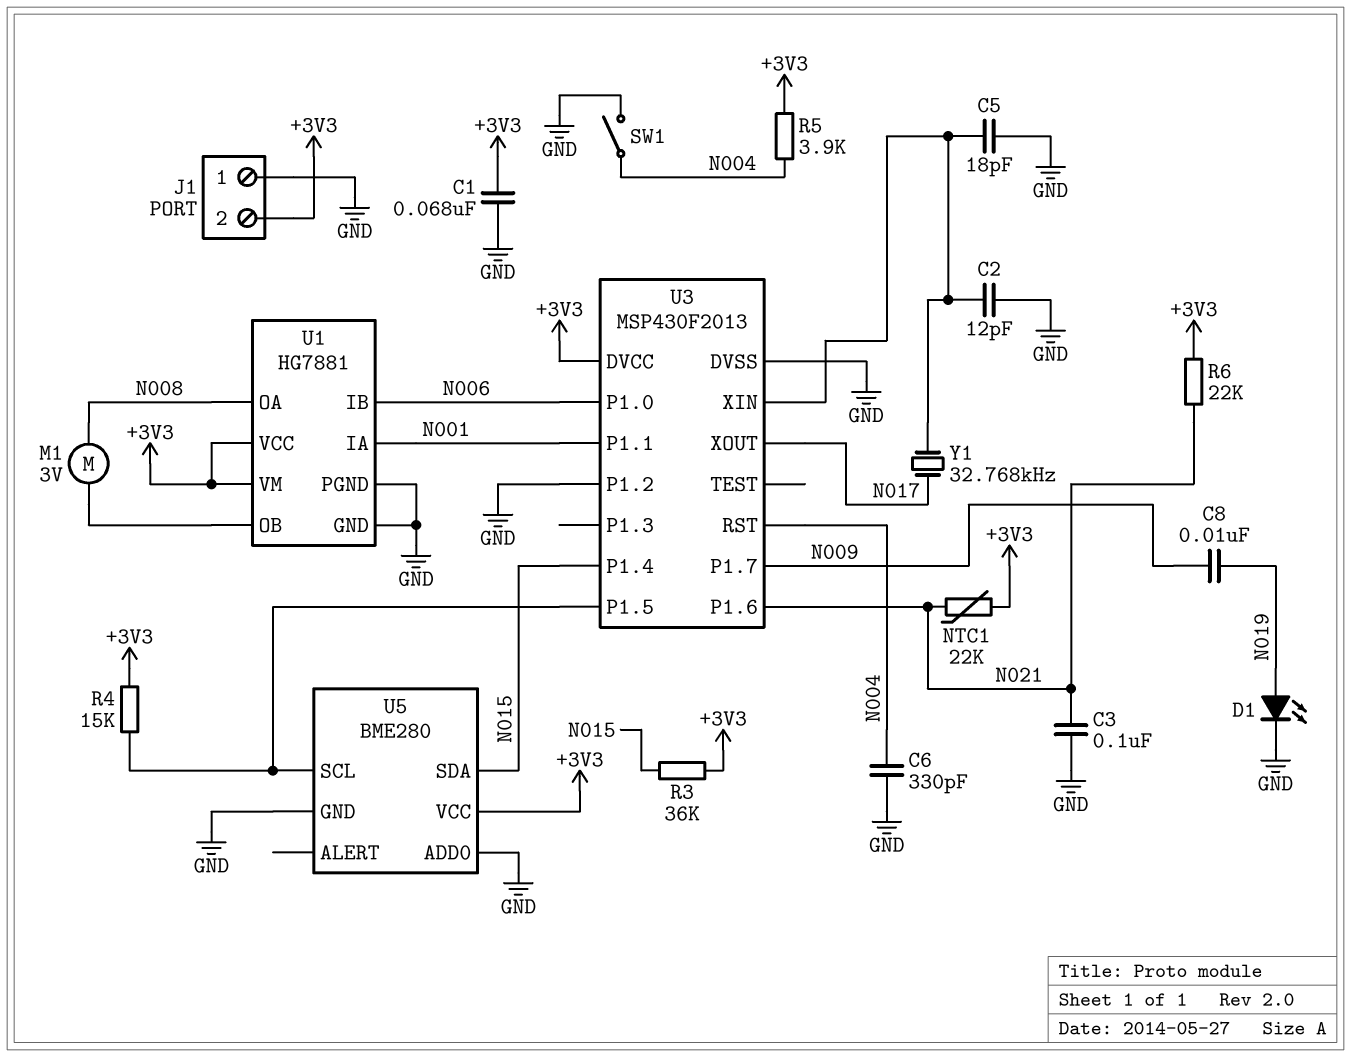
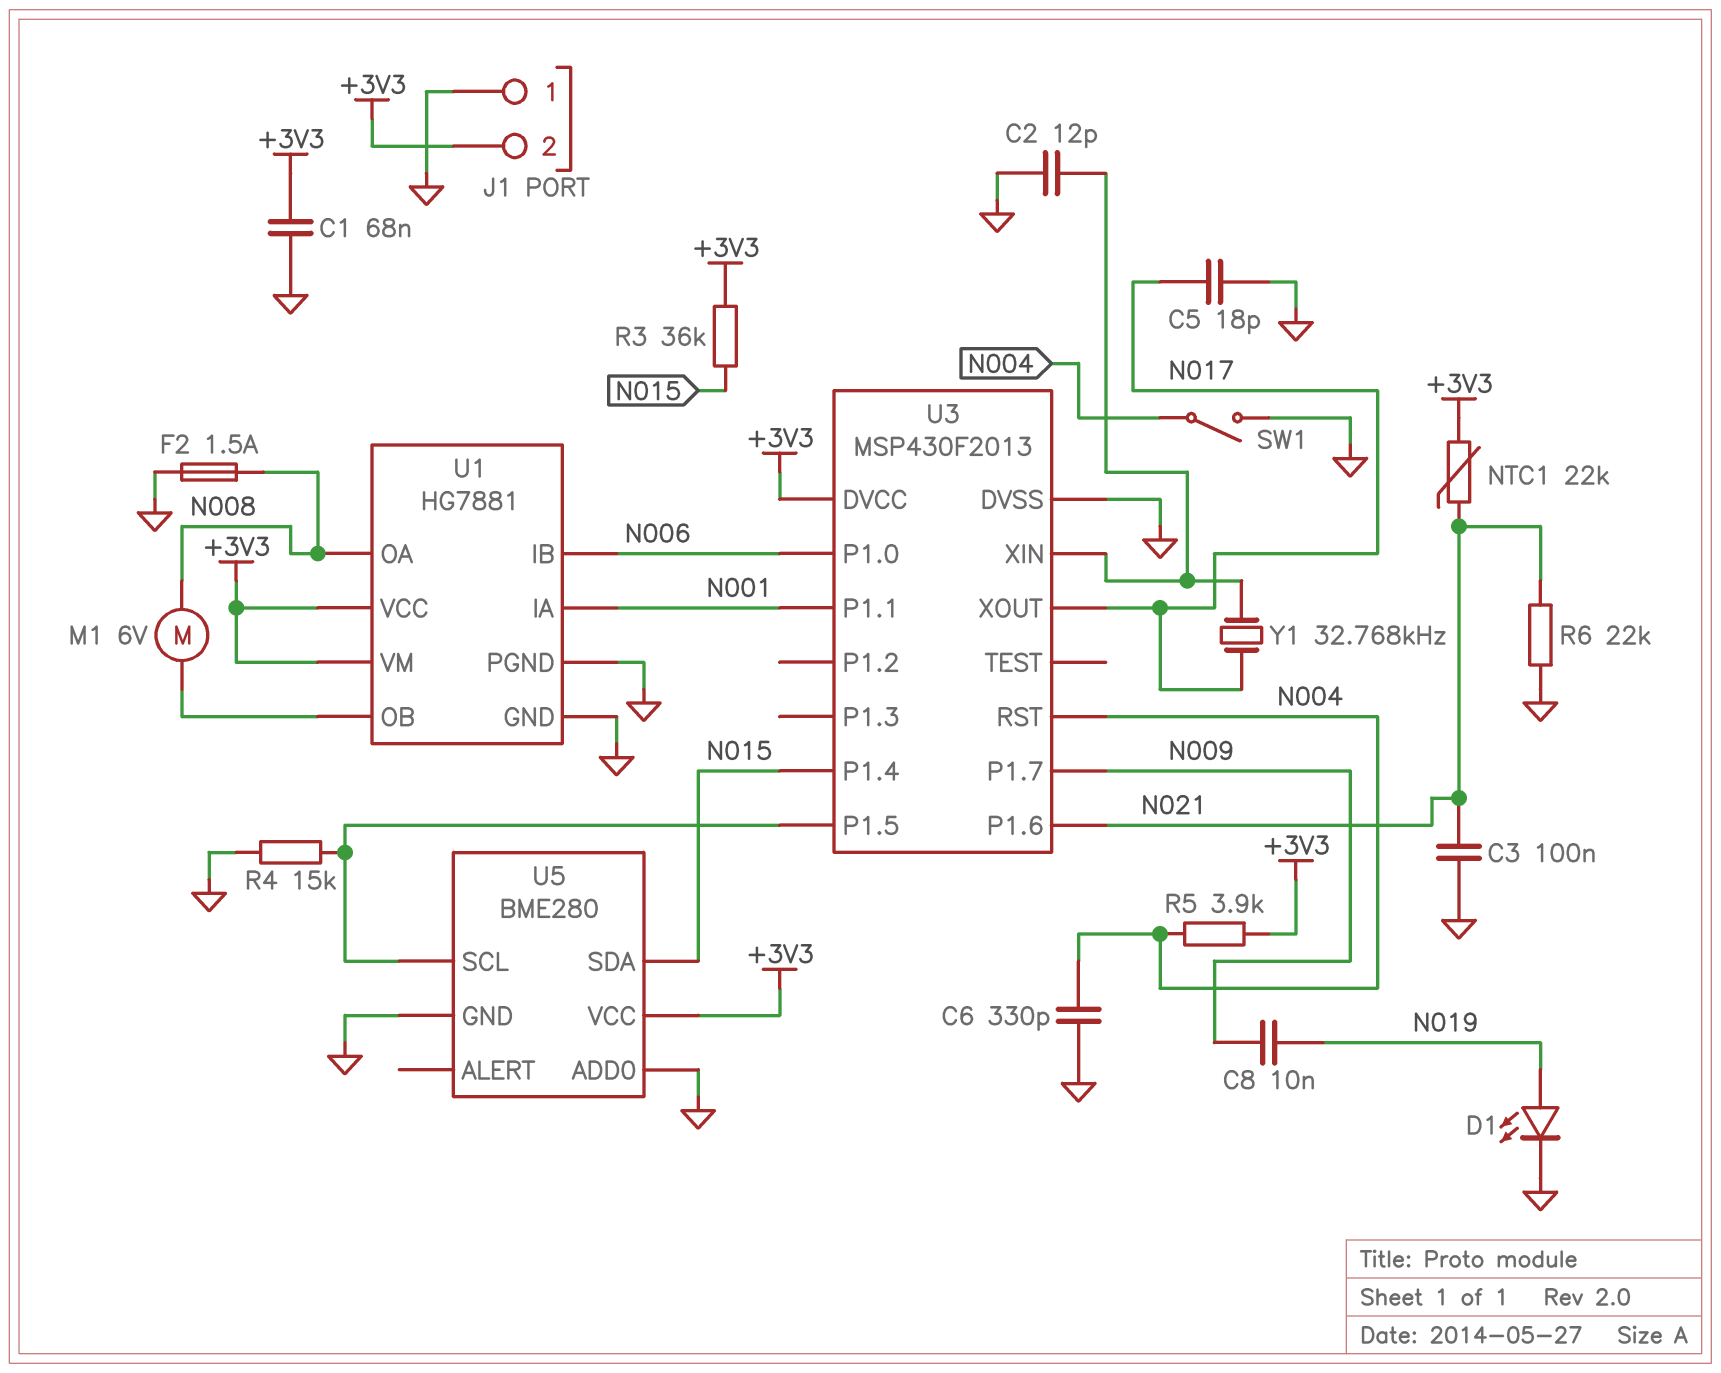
C5: 18pF (GND, U3/XIN) -> 18pF (GND, N017)
F2: none -> 1.5A (GND, N008)
M1: motor 3V (N008, U1/OB) -> motor 6V (N008, U1/OB)
R4: 15k (+3V3, U3/P1.5) -> 15k (GND, U3/P1.5)
R6: 22k (+3V3, N021) -> 22k (GND, N021)
U3 pin P1.2: GND -> none

